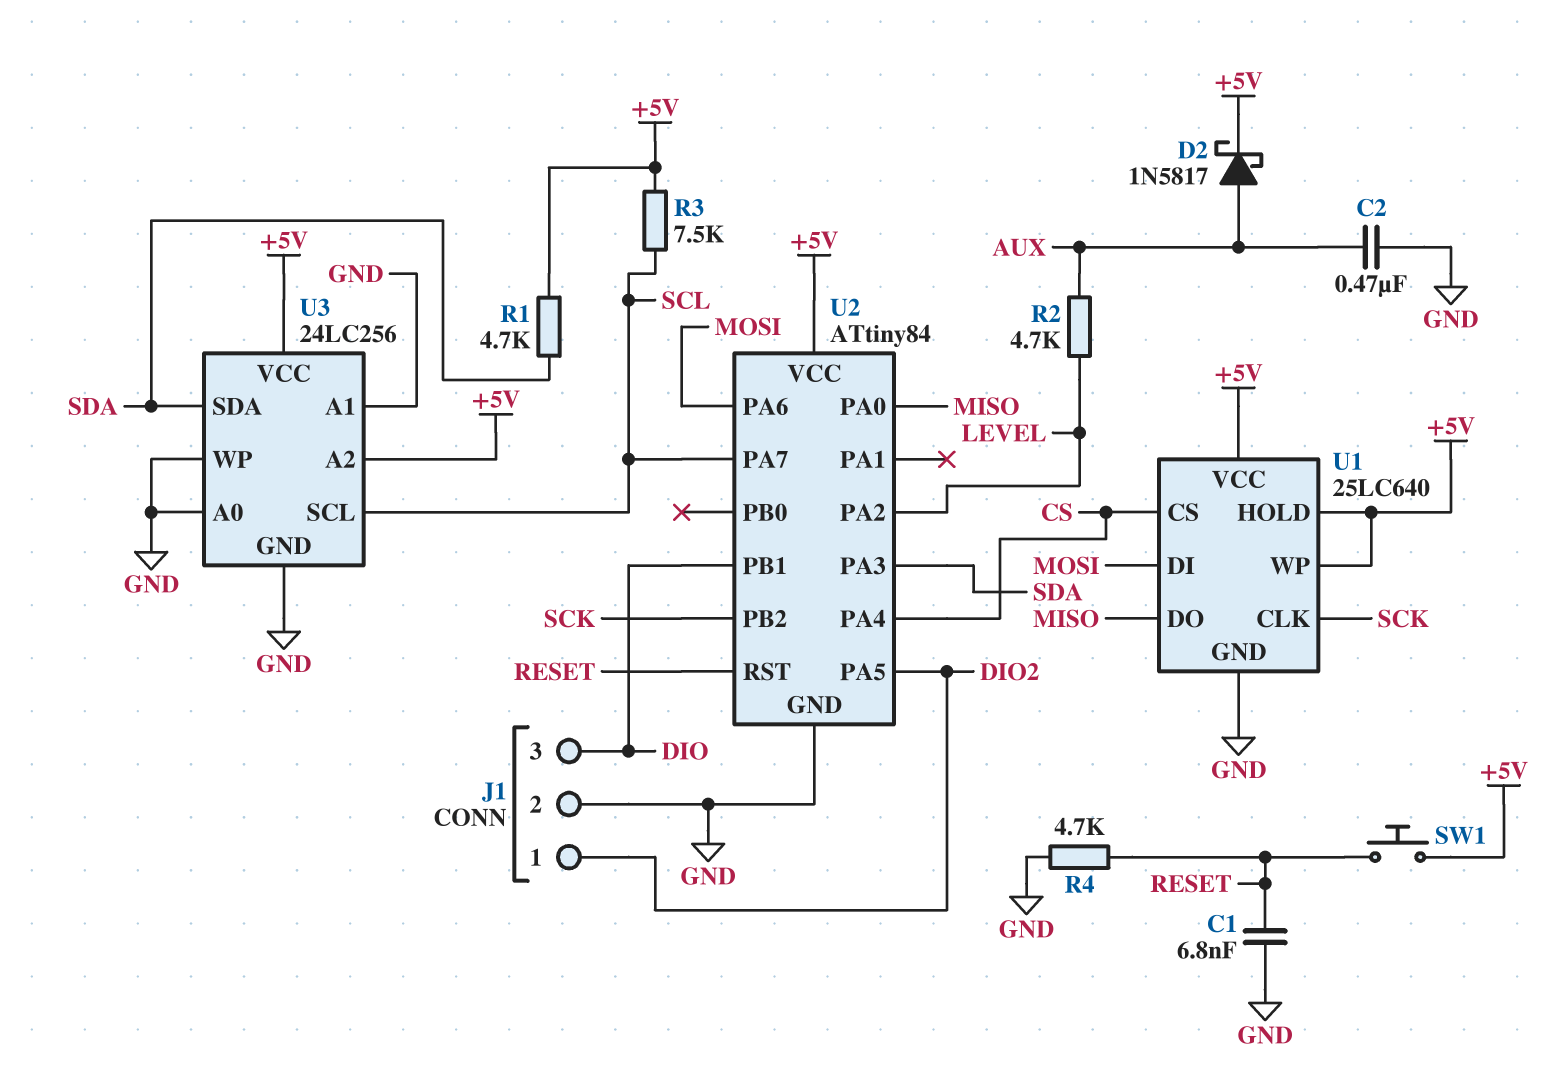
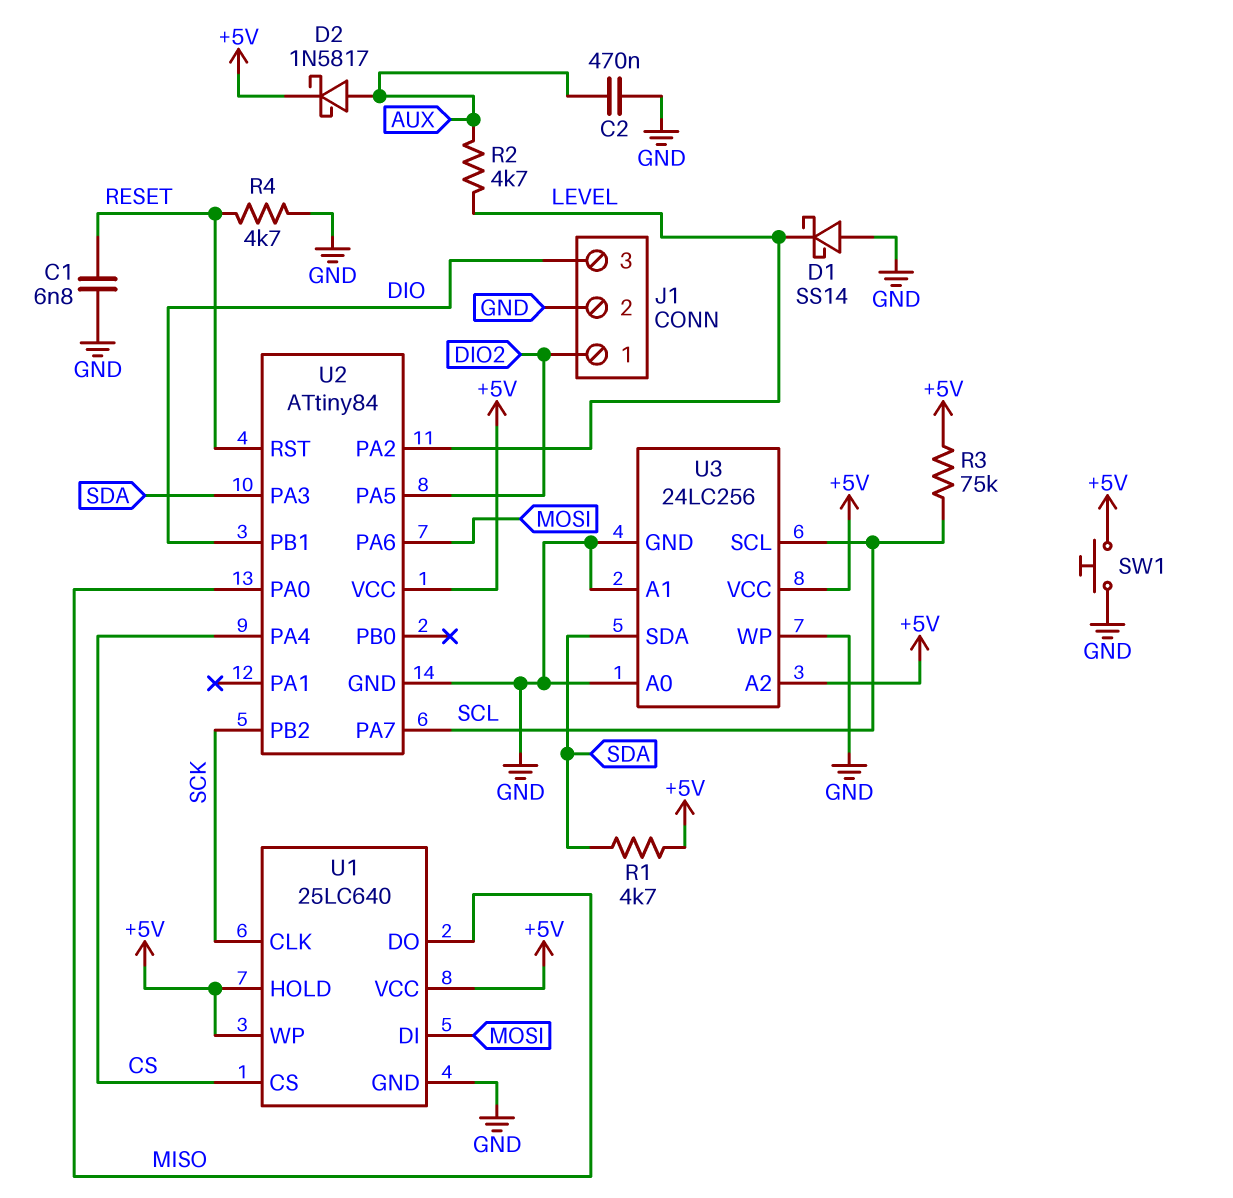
D1: none -> schottky SS14 (A GND, K LEVEL)
R3: 7.5k (+5V, SCL) -> 75k (+5V, SCL)
SW1: button (+5V, RESET) -> button (+5V, GND)

